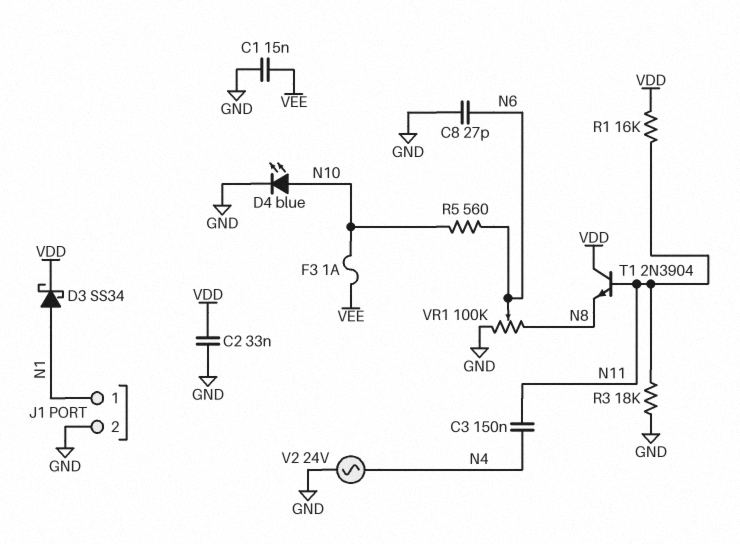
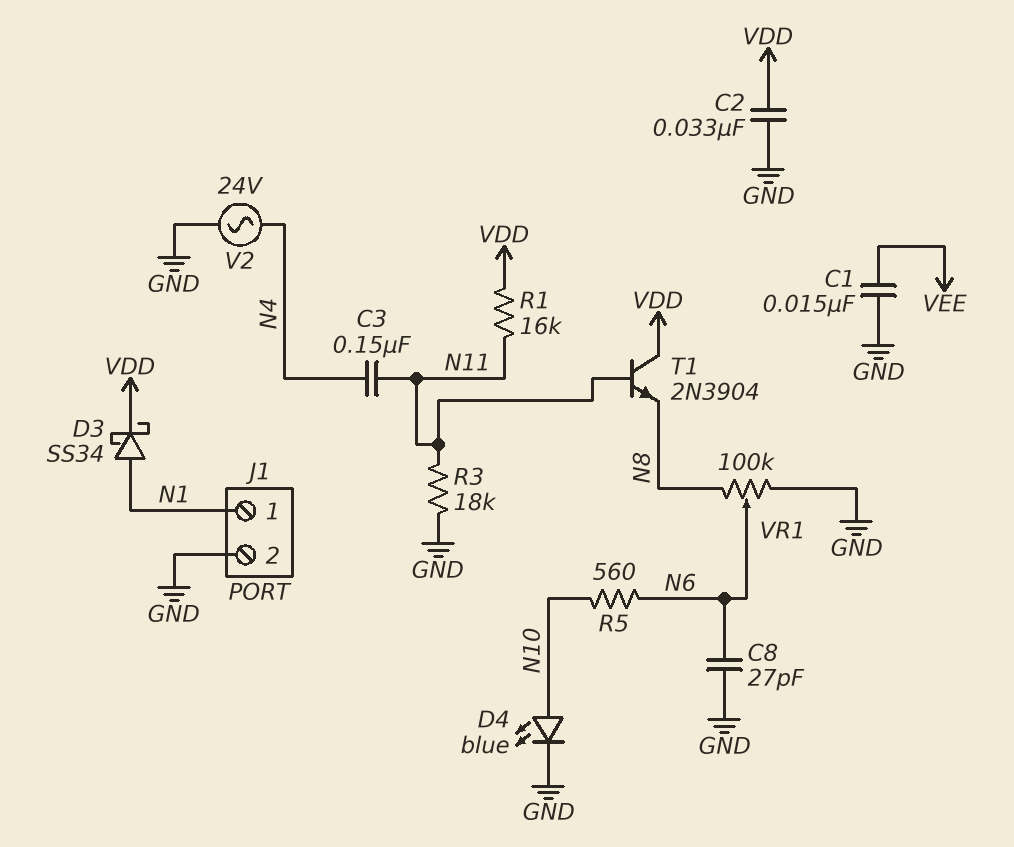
F3: 1A (N10, VEE) -> none

